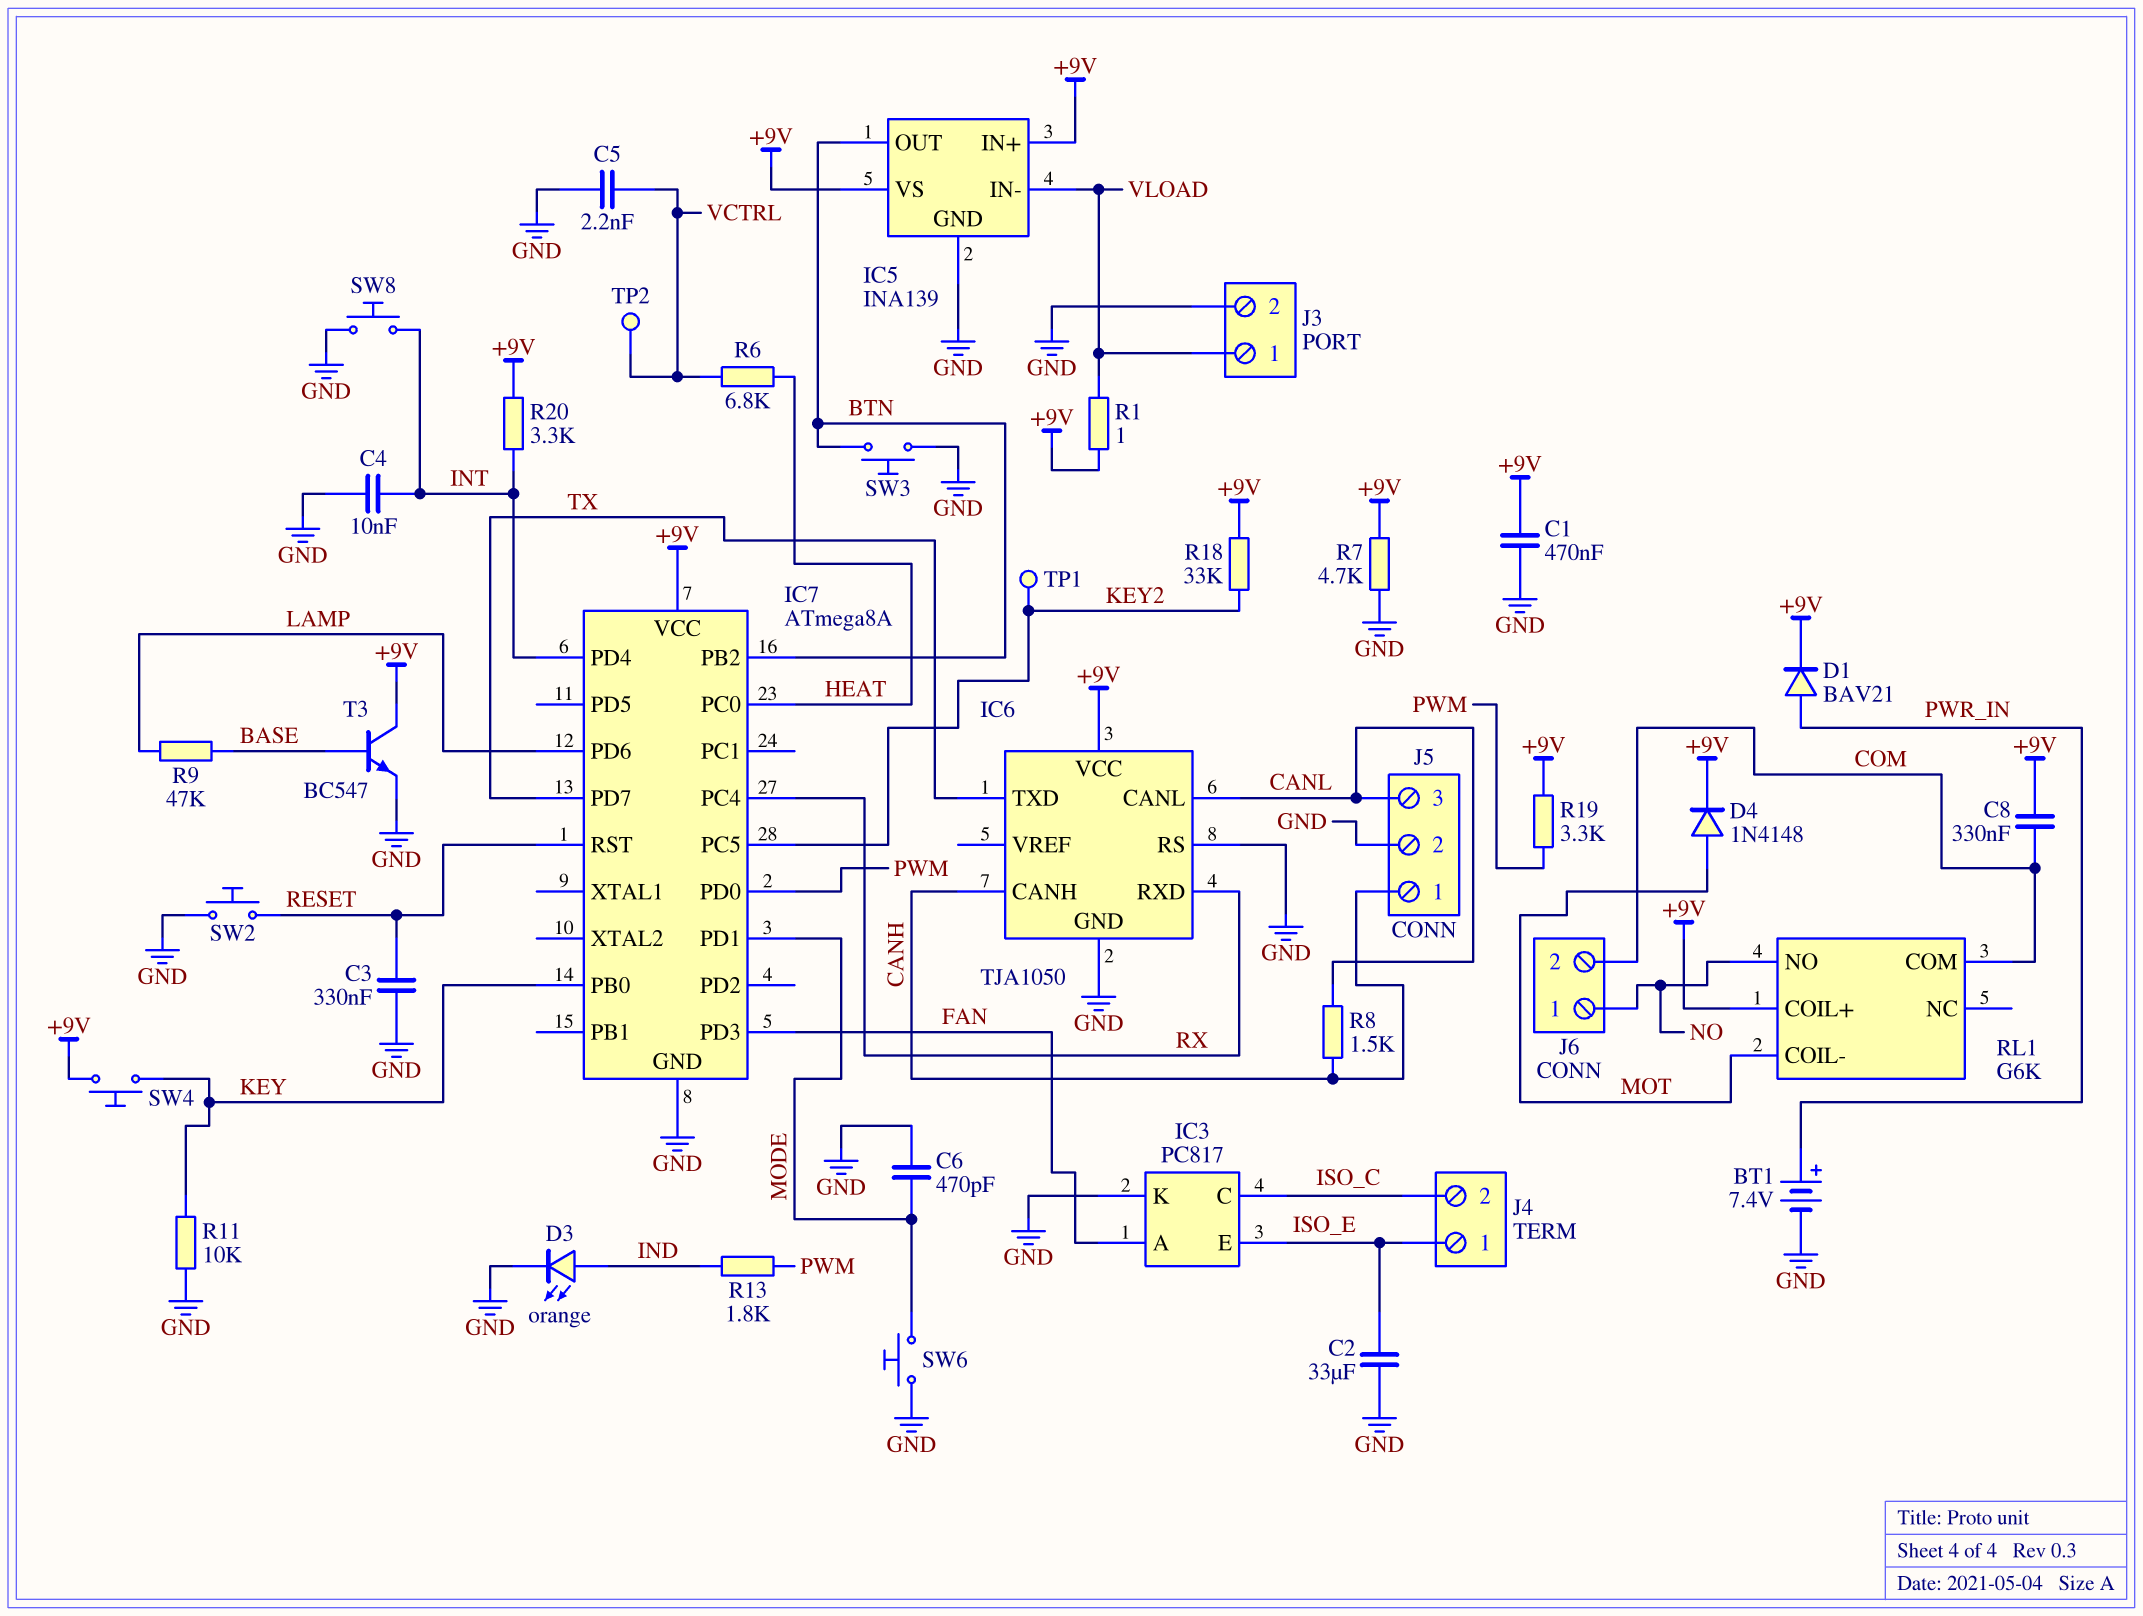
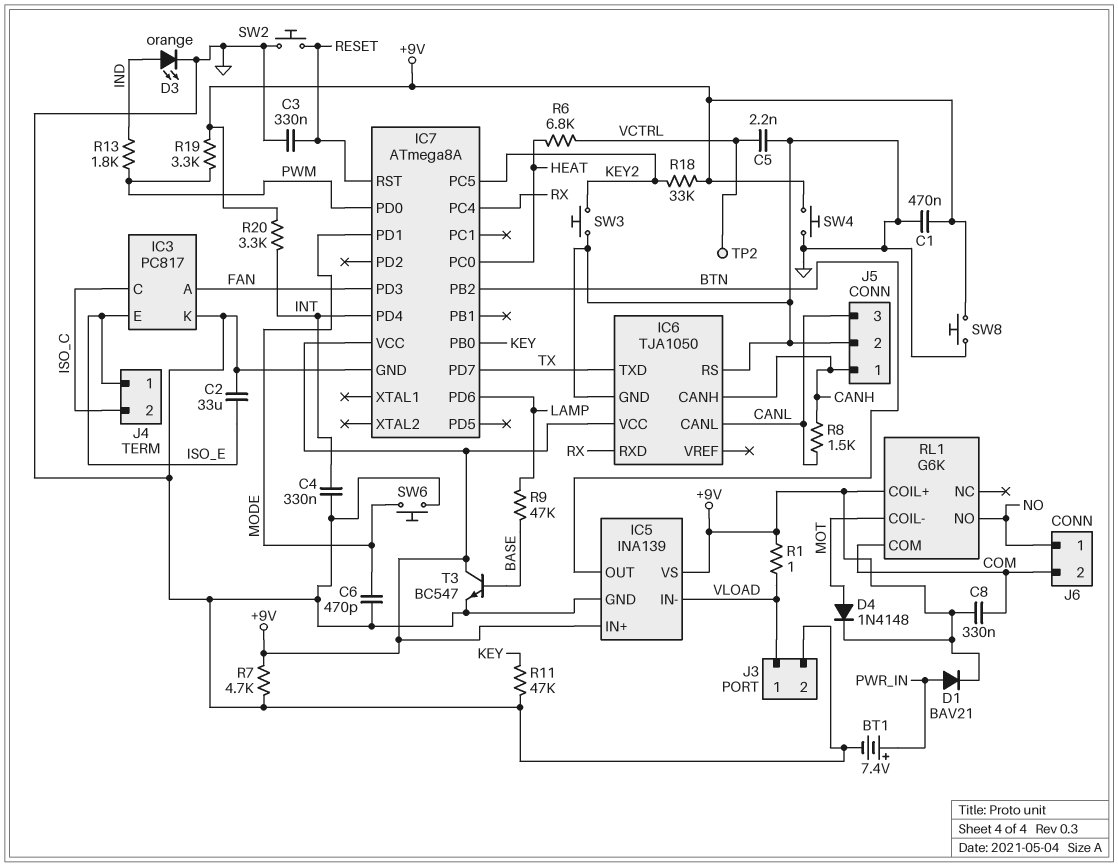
C4: 10nF (GND, INT) -> 330nF (GND, INT)
R11: 10k (GND, KEY) -> 47k (GND, KEY)
SW3: button (BTN, GND) -> button (GND, KEY2)
SW4: button (+9V, KEY) -> button (+9V, GND)
SW8: button (GND, INT) -> button (+9V, GND)
TP1: test point (KEY2) -> none

